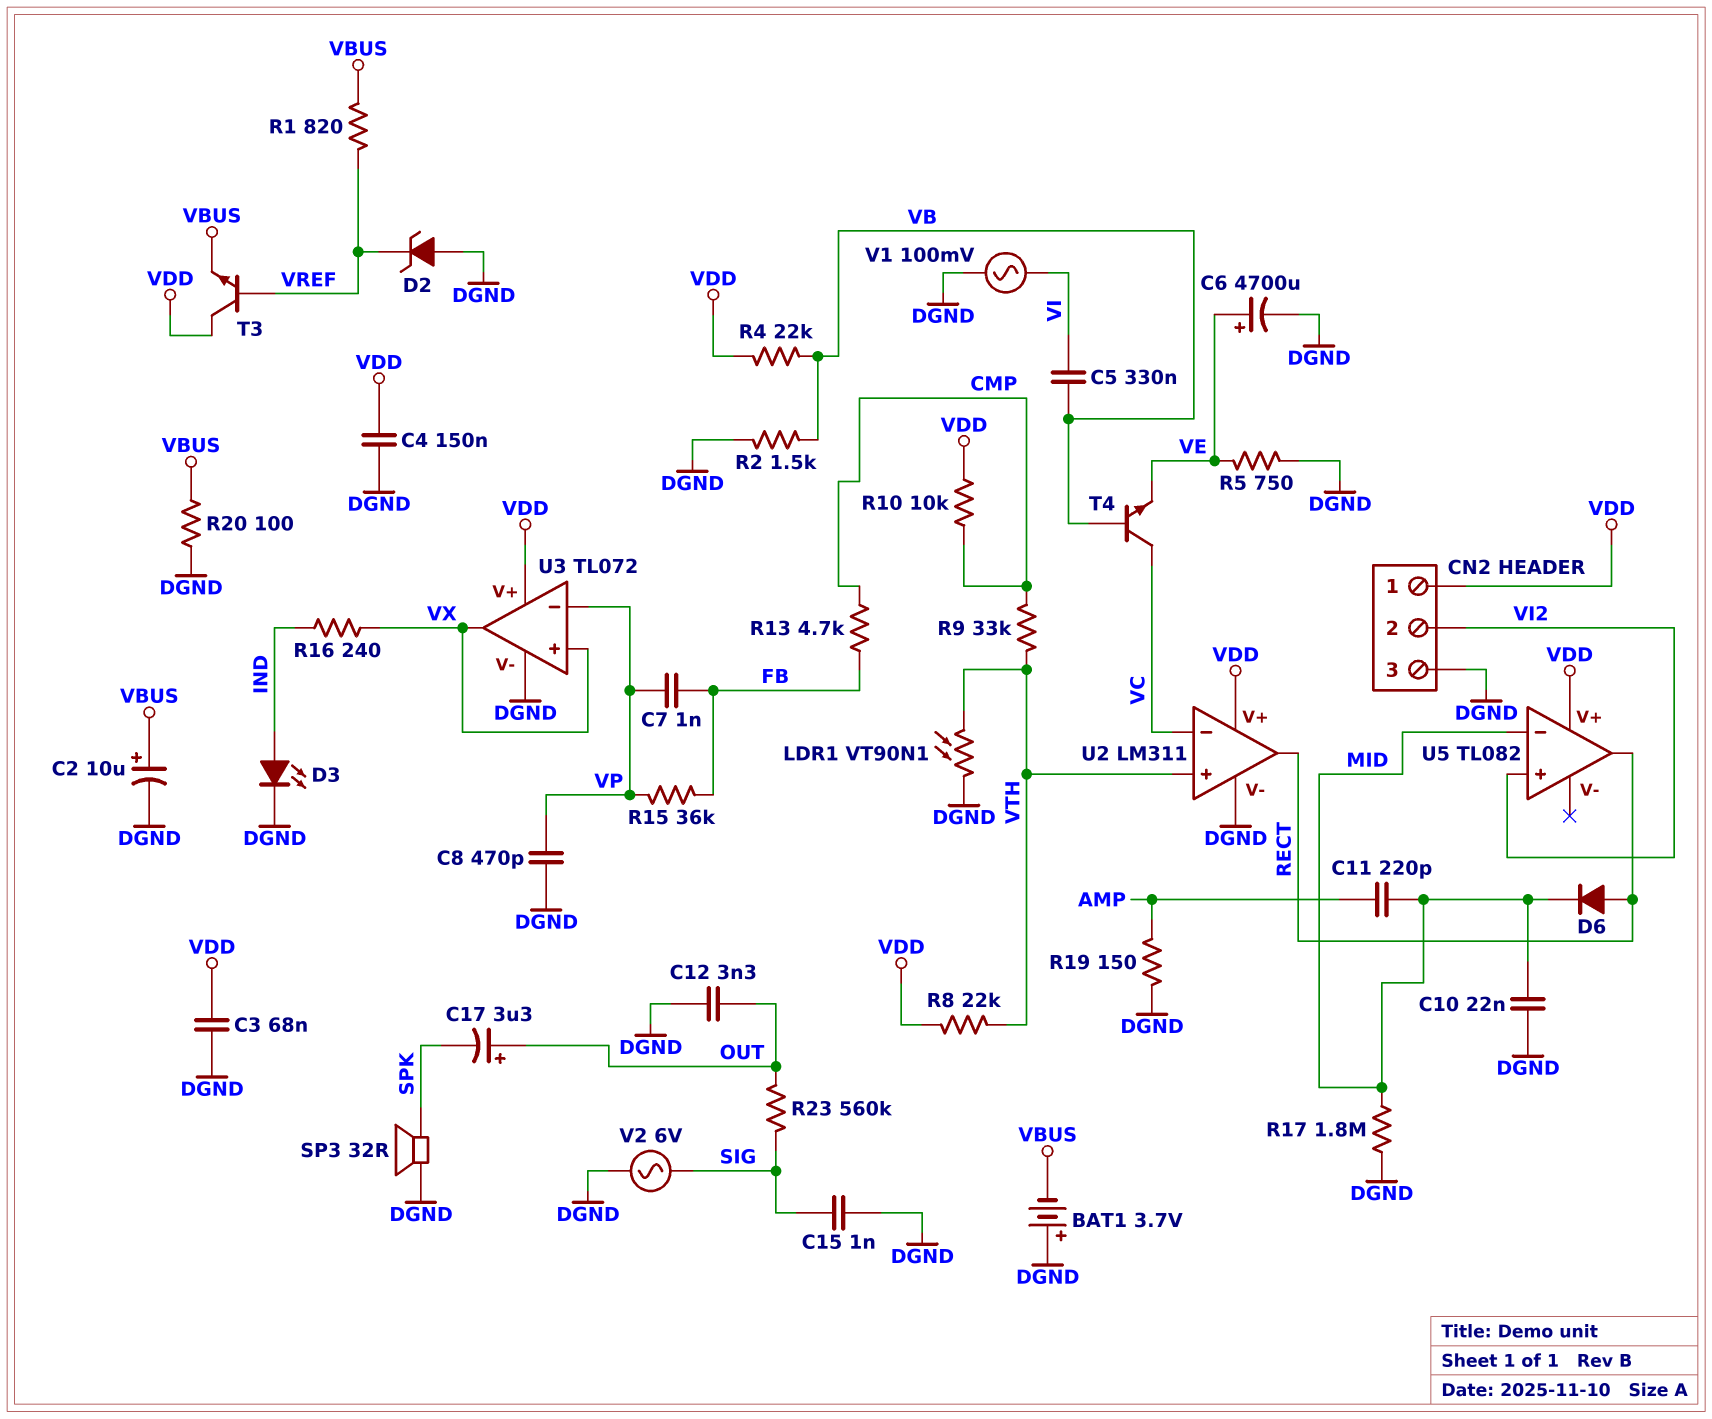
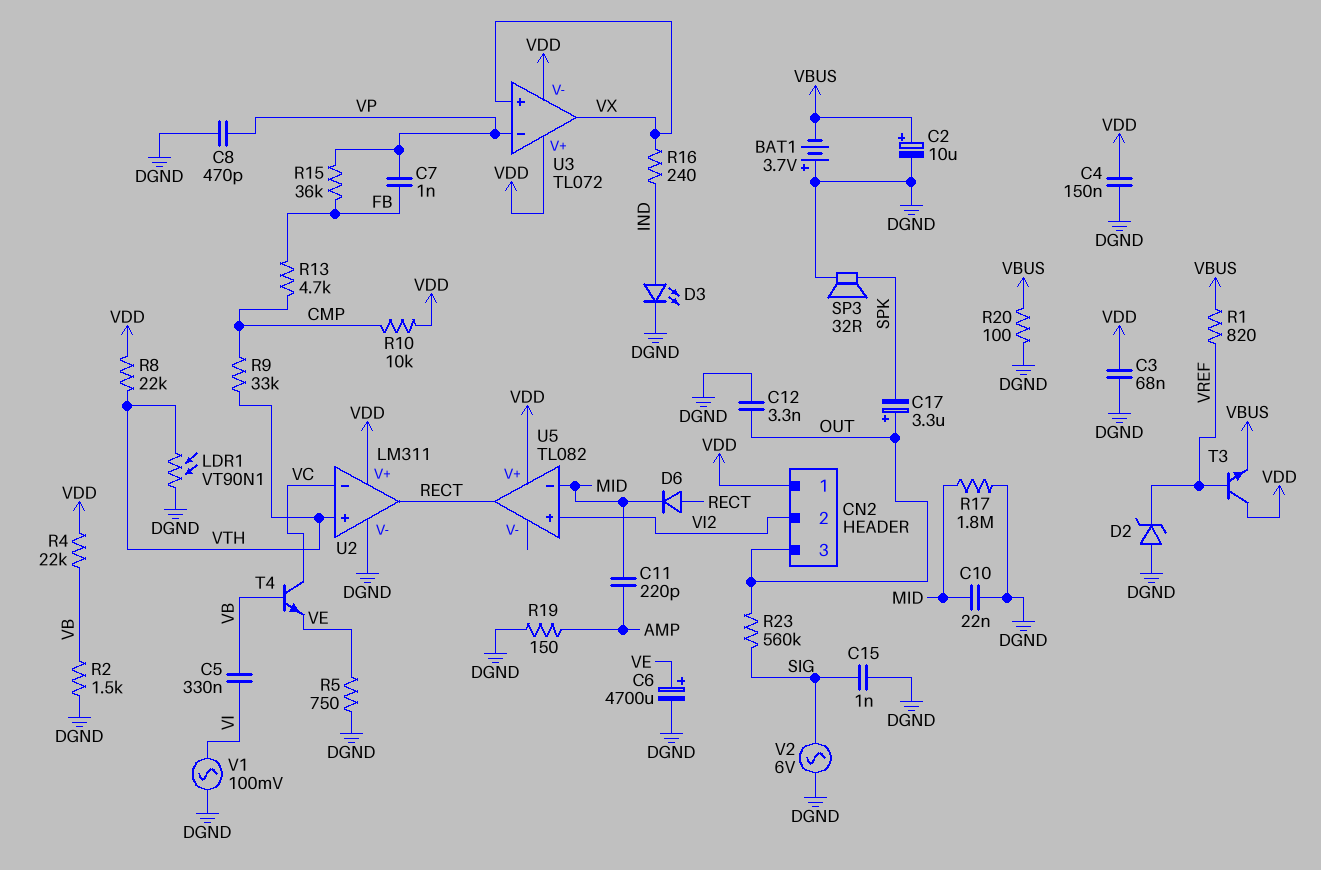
CN2 pin 3: DGND -> OUT
U3 pin V-: DGND -> VDD

